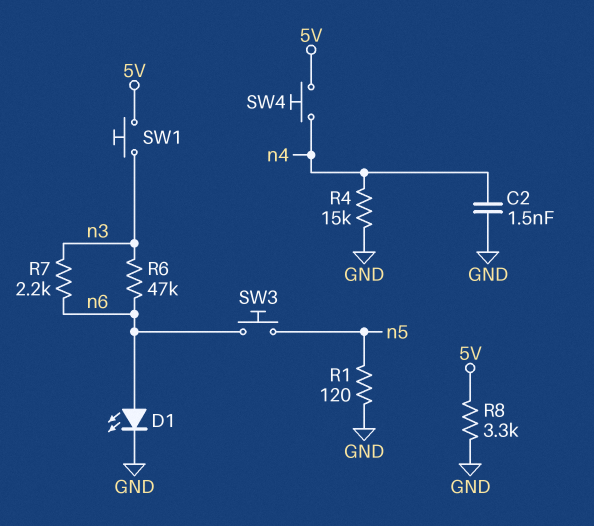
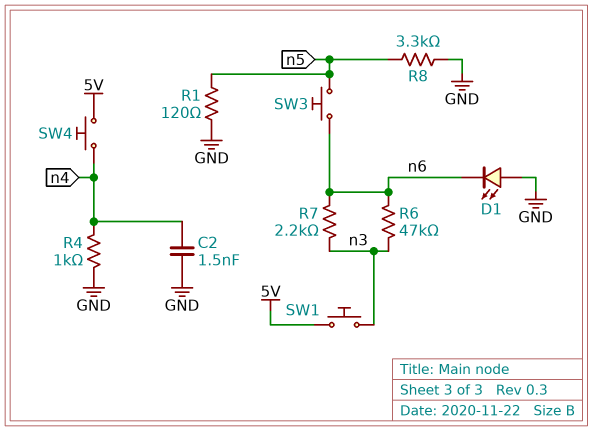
D1: LED (A n6, K GND) -> LED (A GND, K n6)
R4: 15k (GND, n4) -> 1k (GND, n4)
R8: 3.3k (5V, GND) -> 3.3k (GND, n5)

